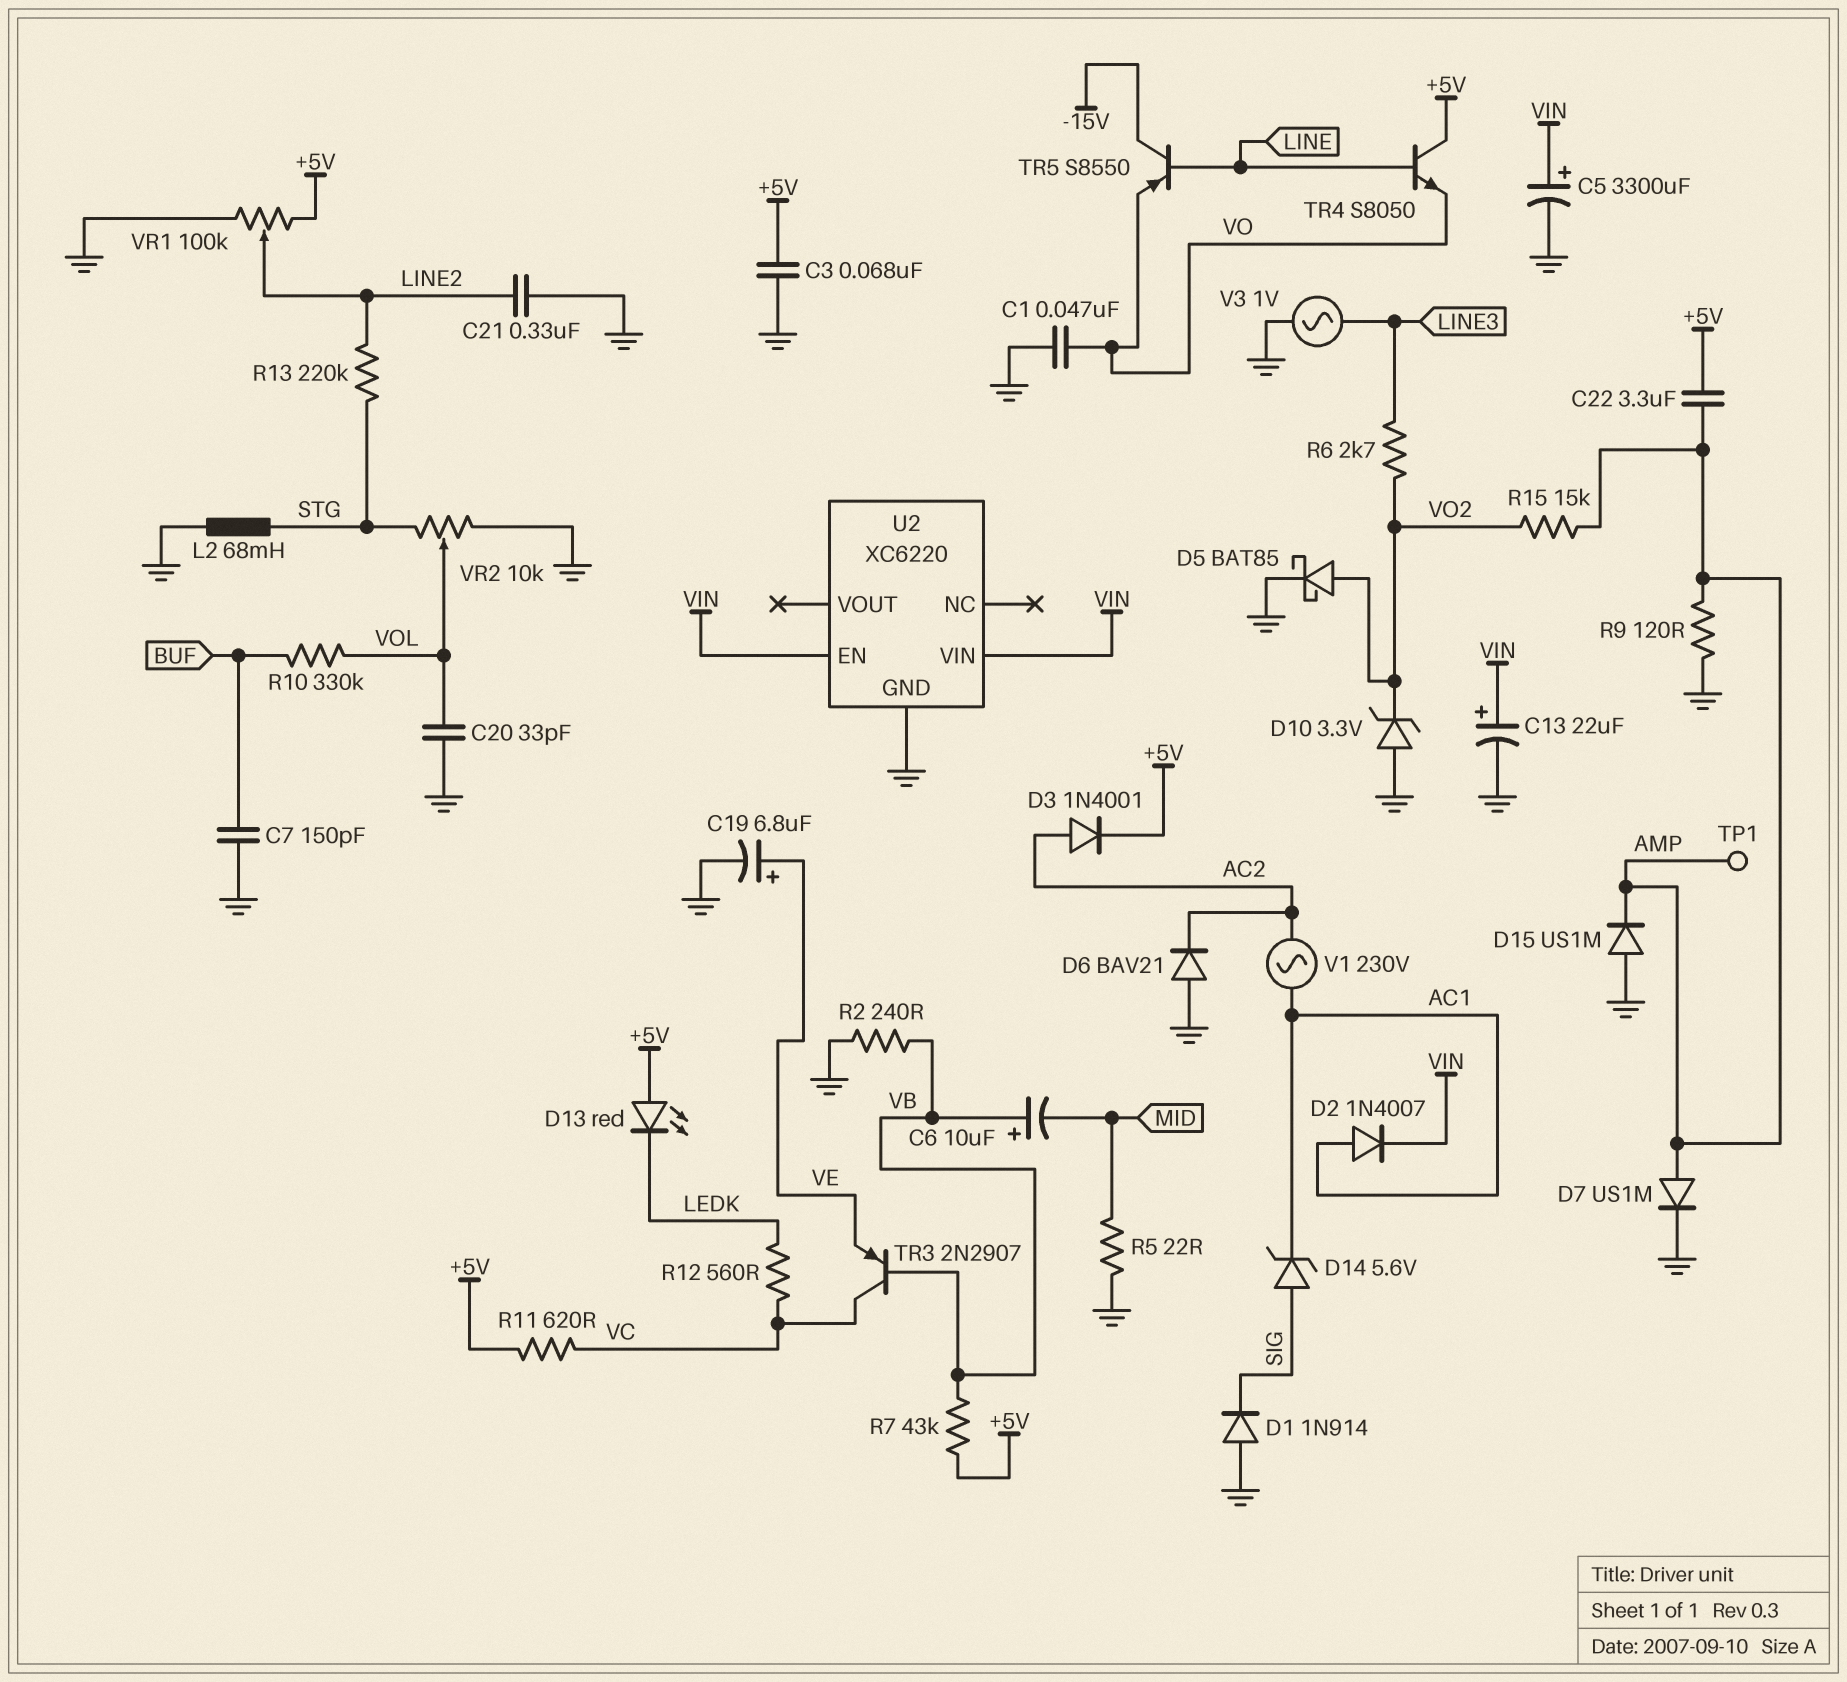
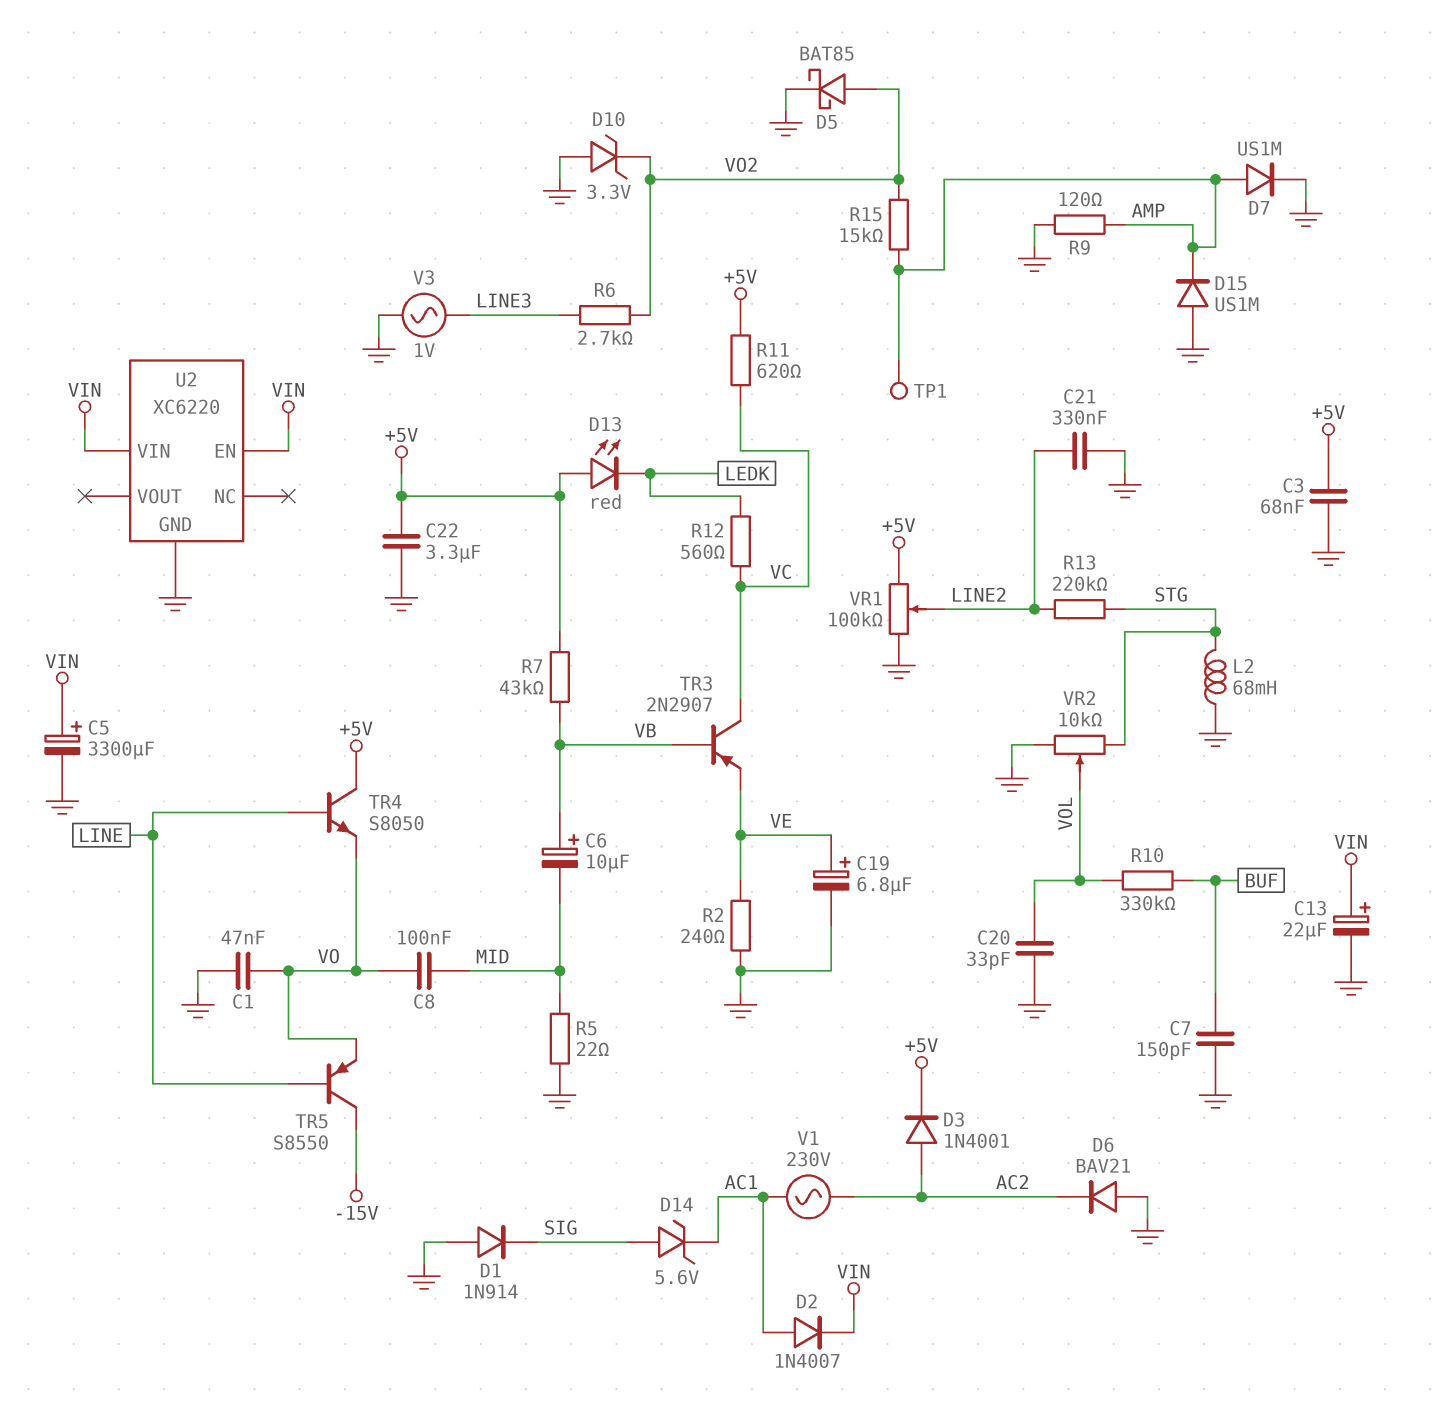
C8: none -> 100nF (MID, VO)
C22: 3.3uF (+5V, AMP) -> 3.3uF (+5V, GND)
R2: 240 (GND, VB) -> 240 (GND, VE)

